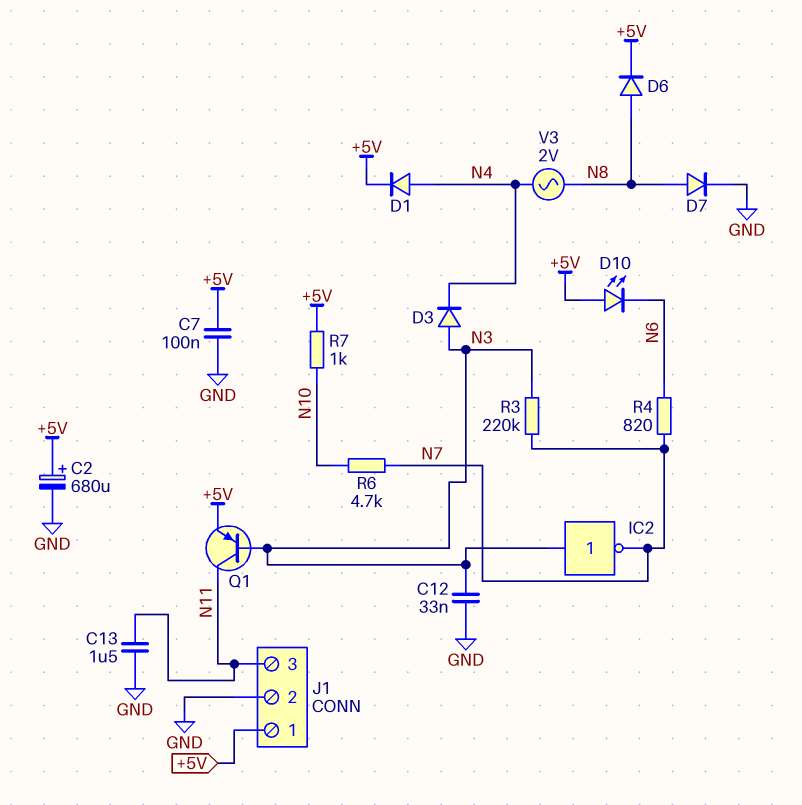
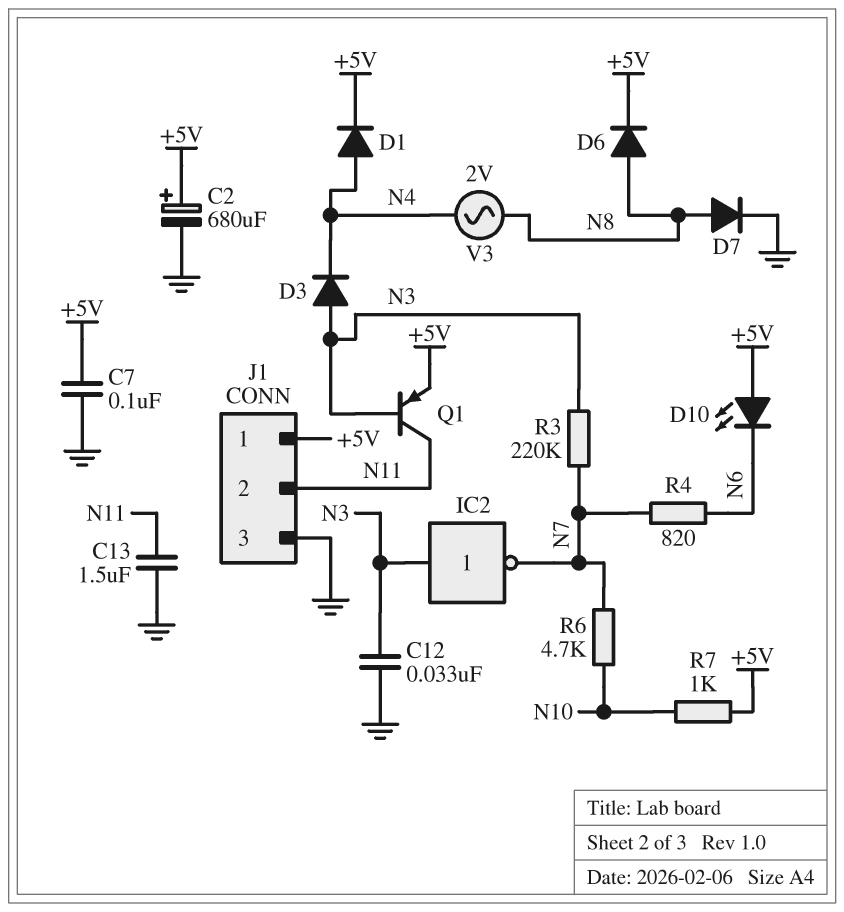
J1 pin 2: GND -> N11
J1 pin 3: N11 -> GND

